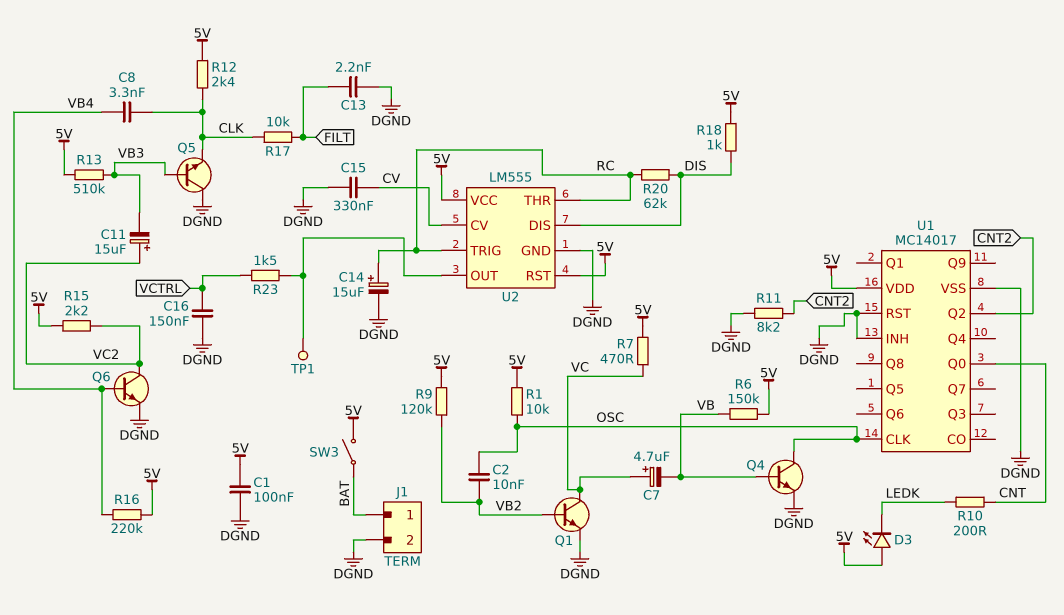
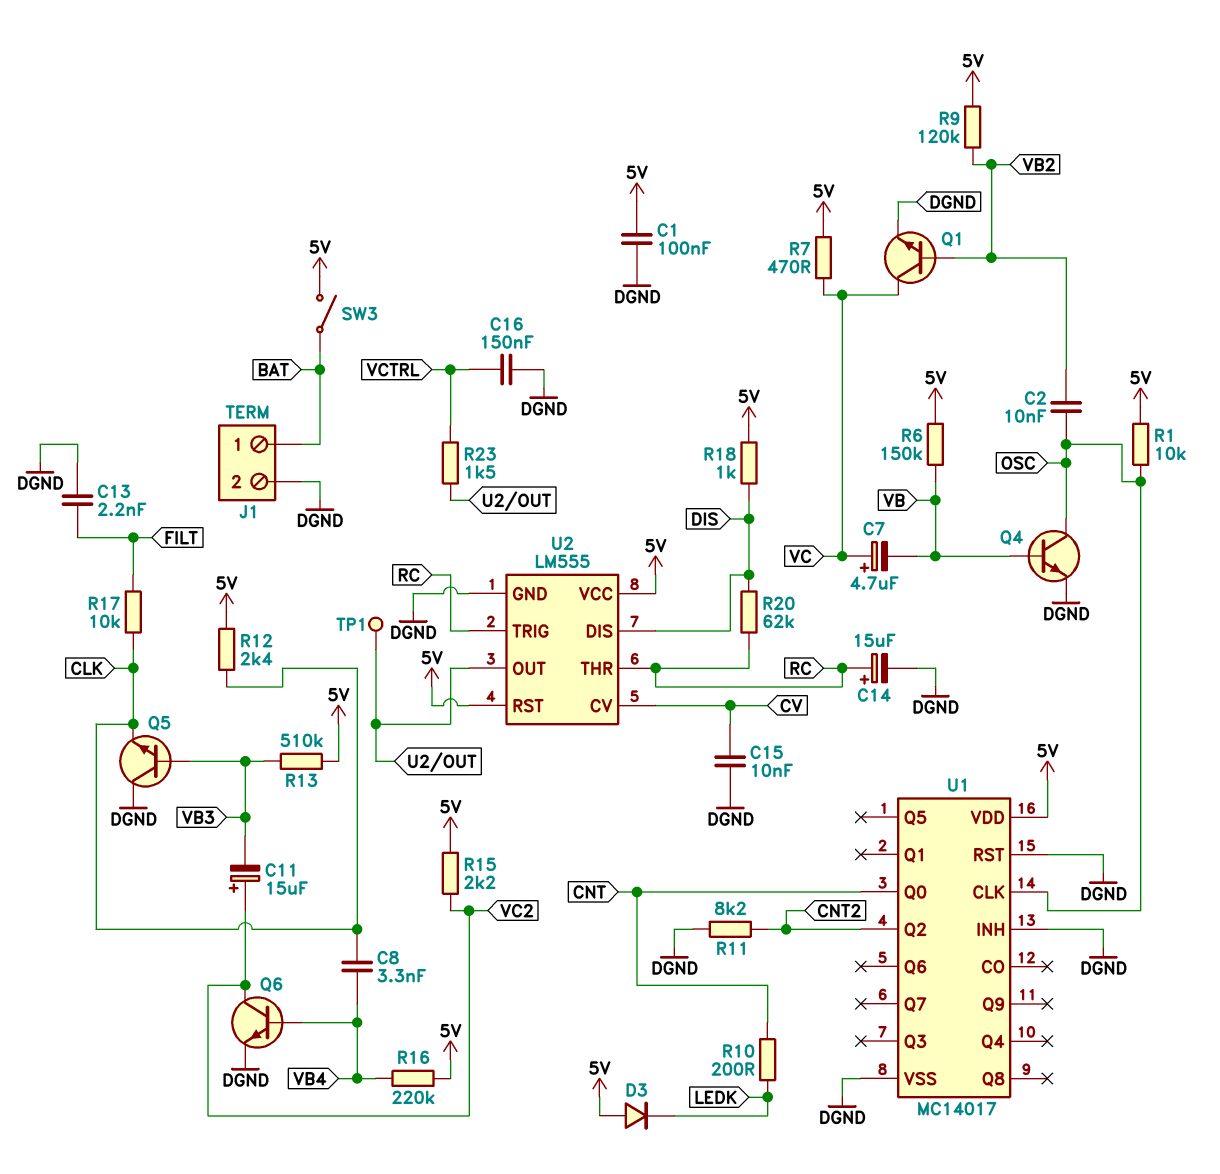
C15: 330nF (CV, DGND) -> 10nF (CV, DGND)
D3: LED (A 5V, K LEDK) -> diode (A 5V, K LEDK)

